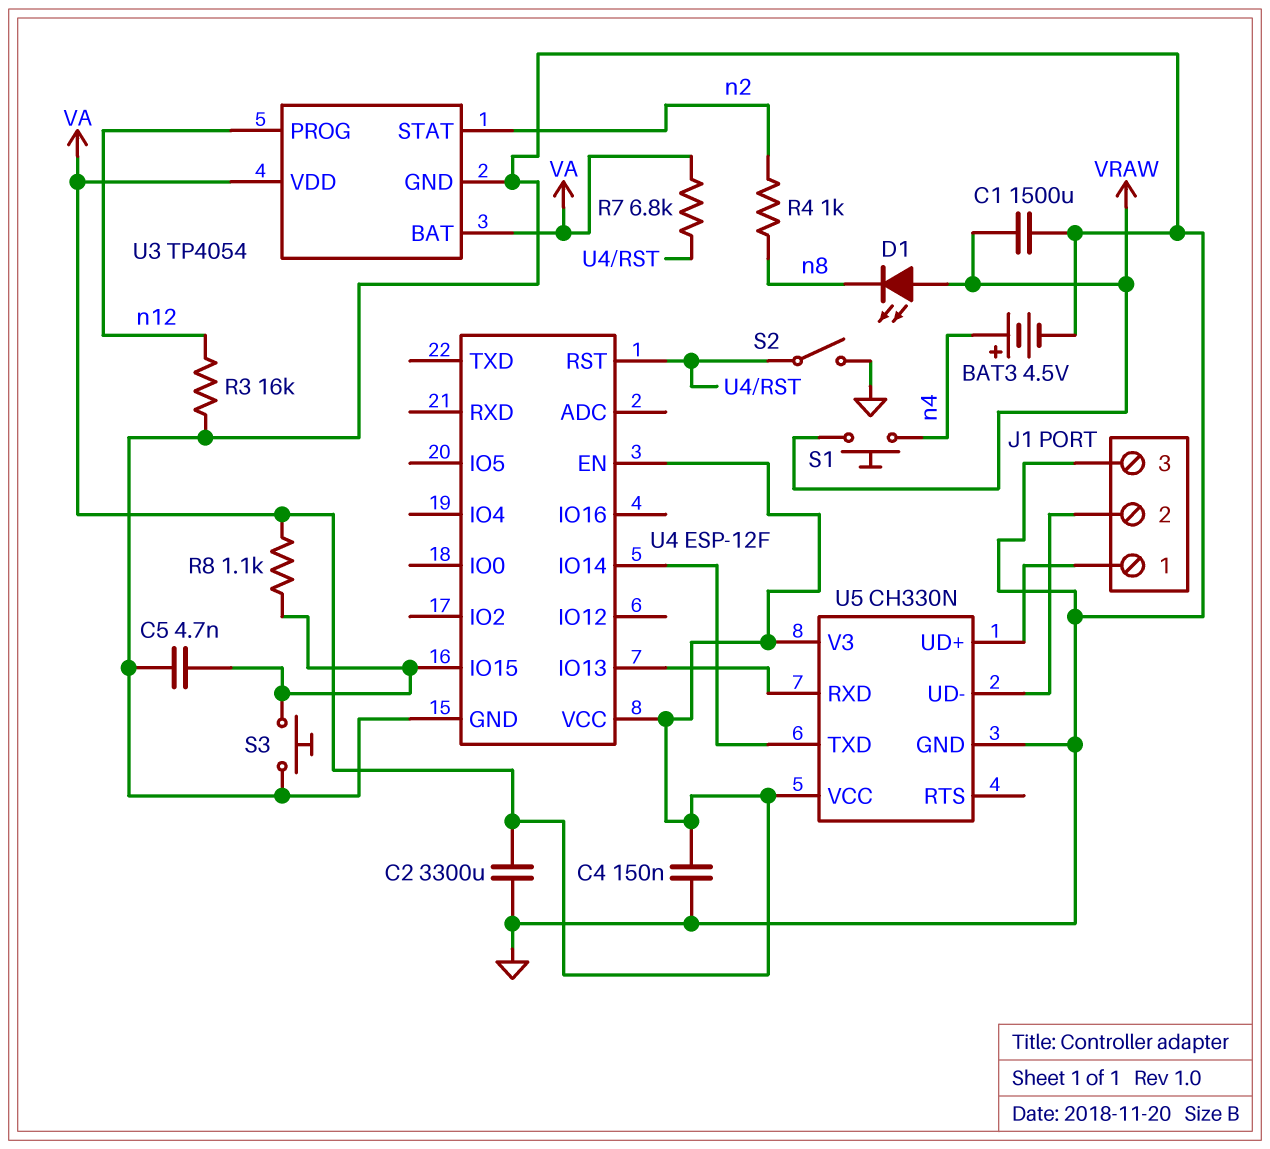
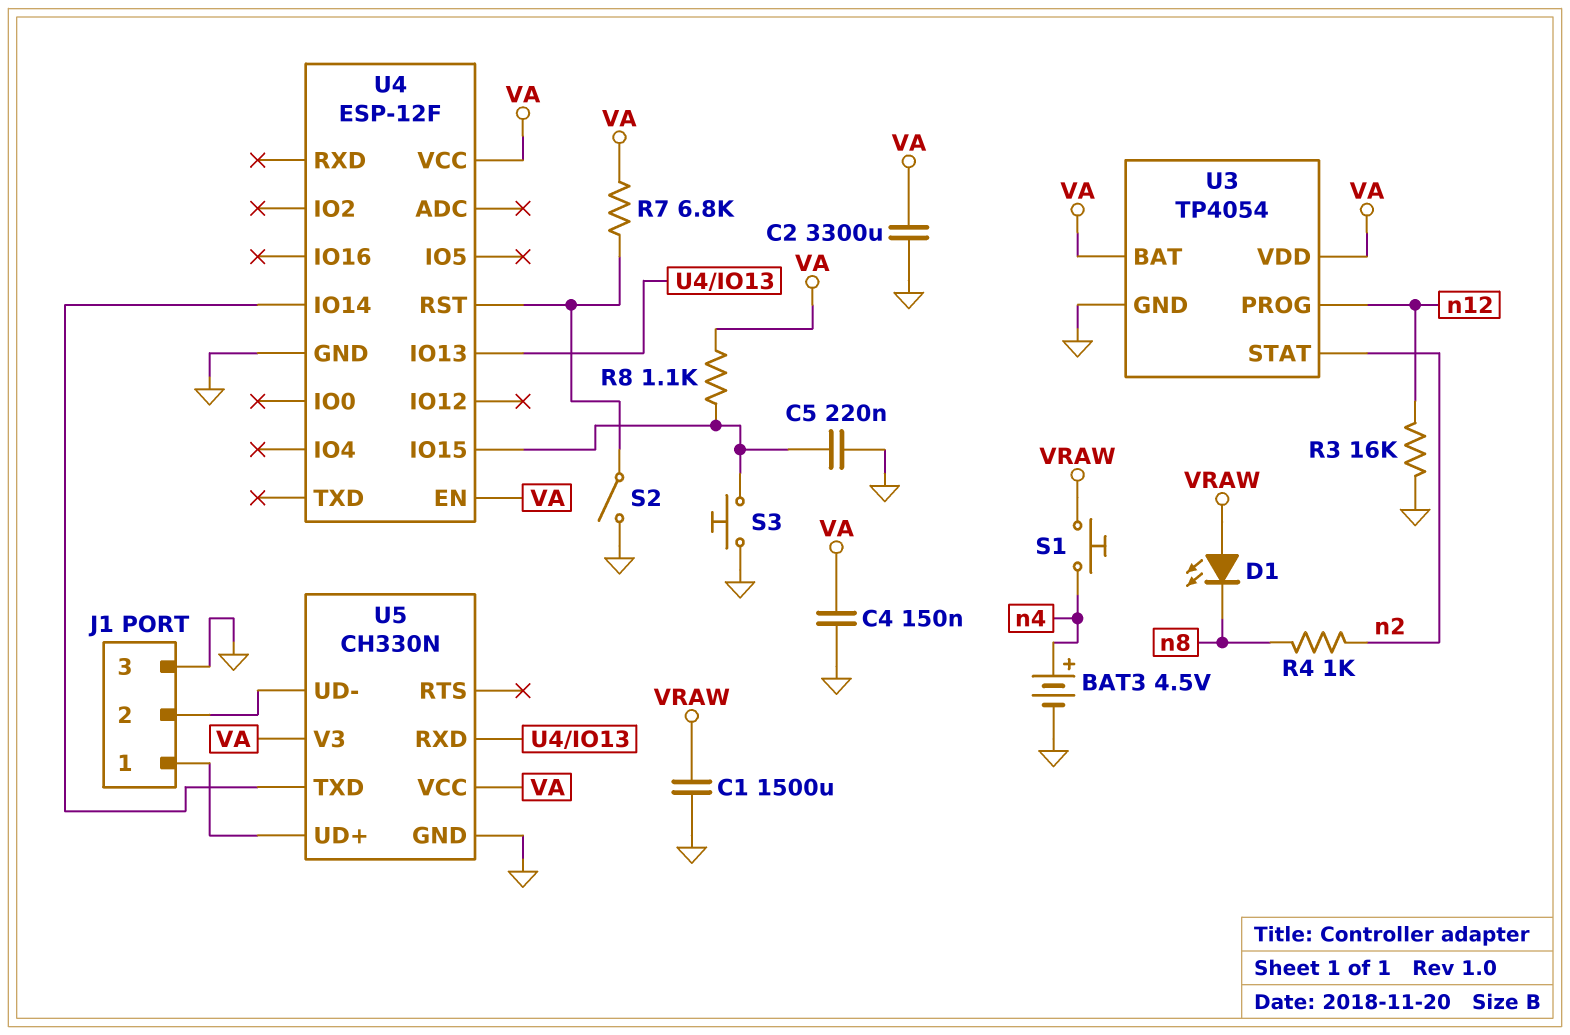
C5: 4.7nF (GND, U4/IO15) -> 220nF (GND, U4/IO15)

